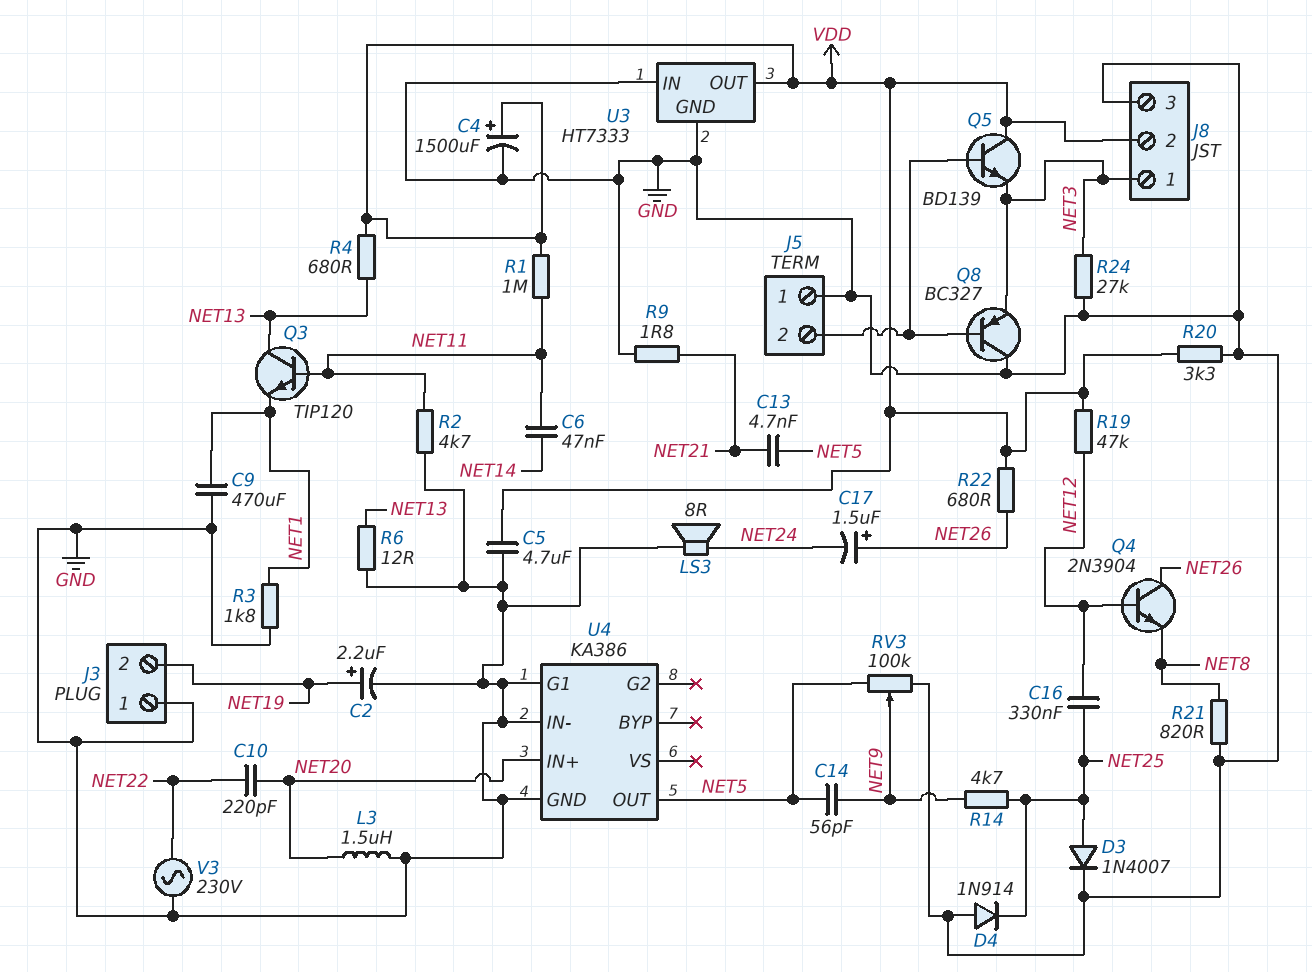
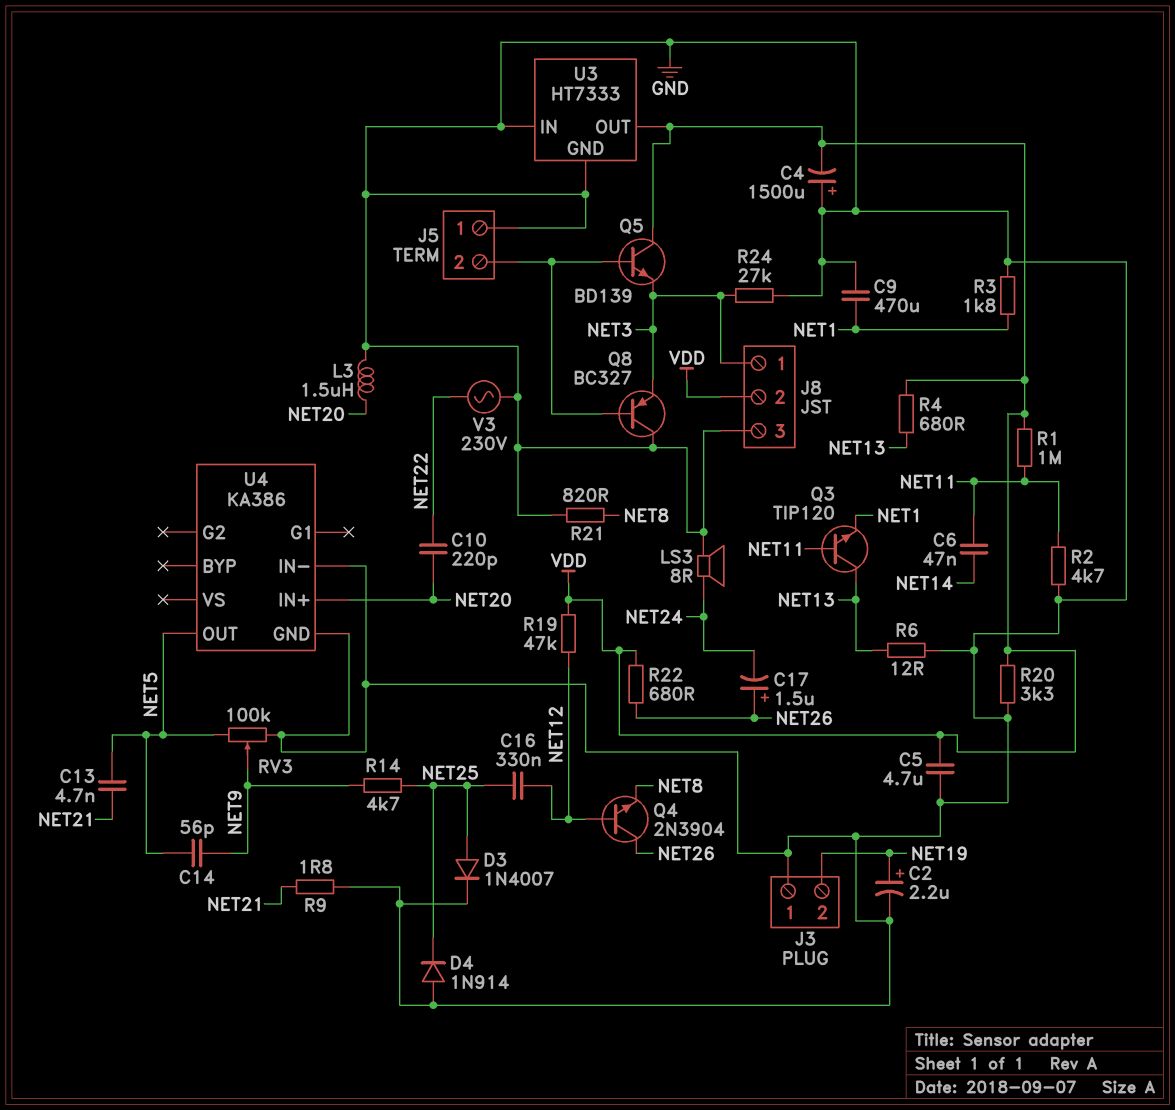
C4: 1500uF (plus VDD, minus GND) -> 1500uF (plus GND, minus VDD)
U4 pin G1: GND -> none

